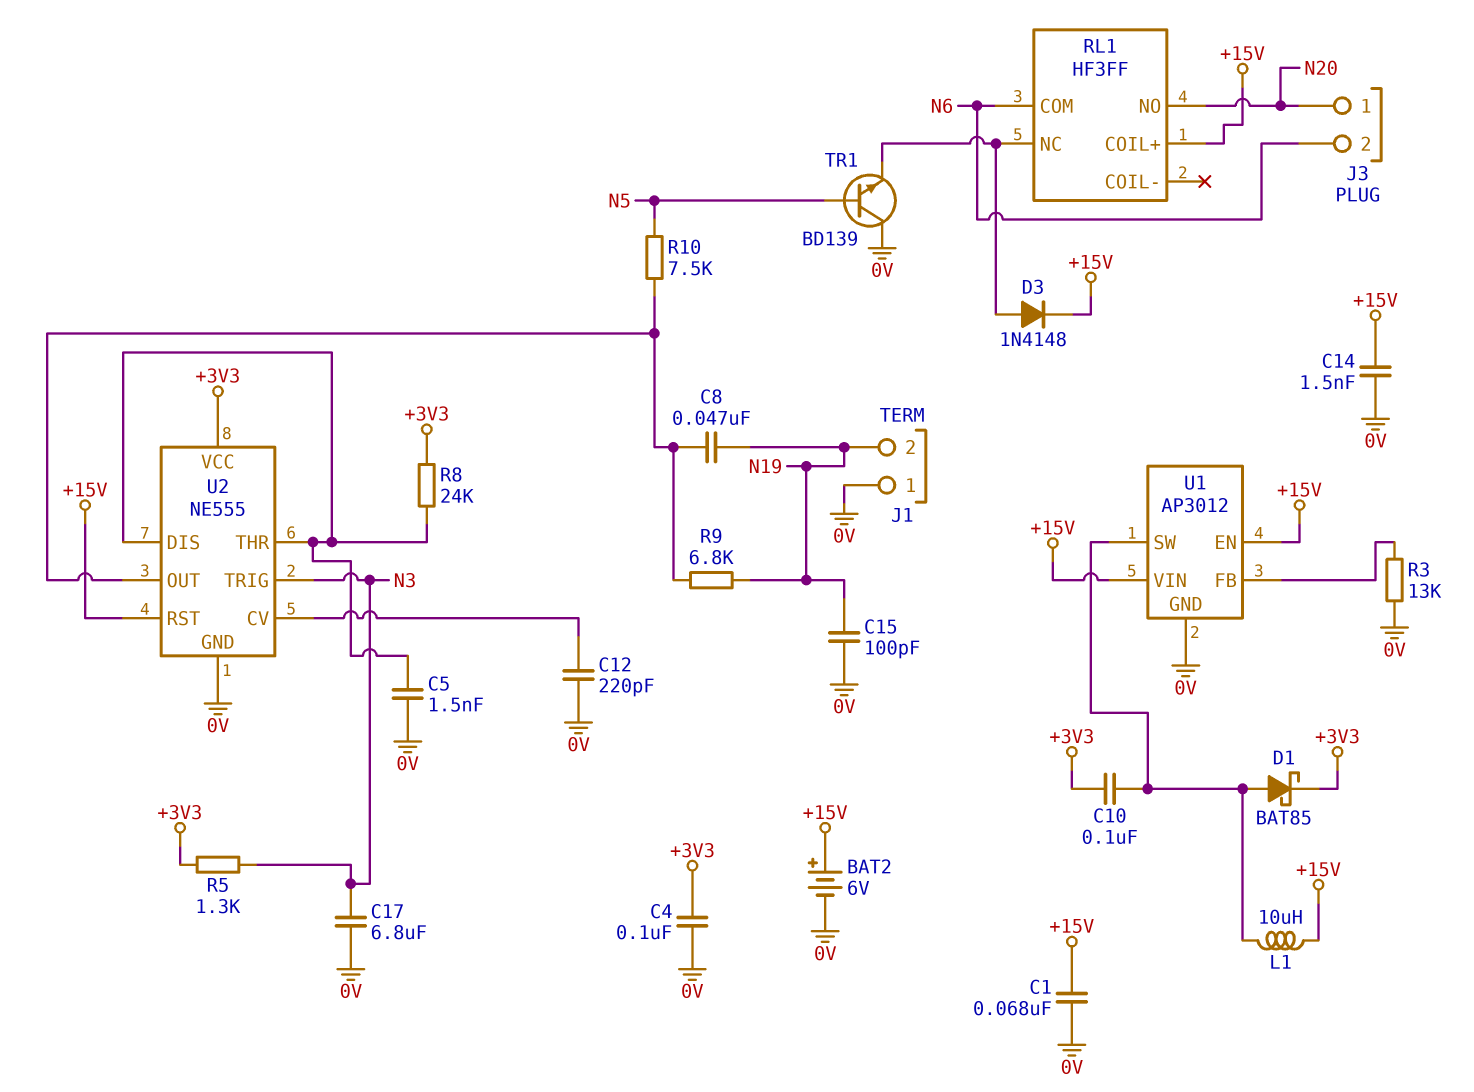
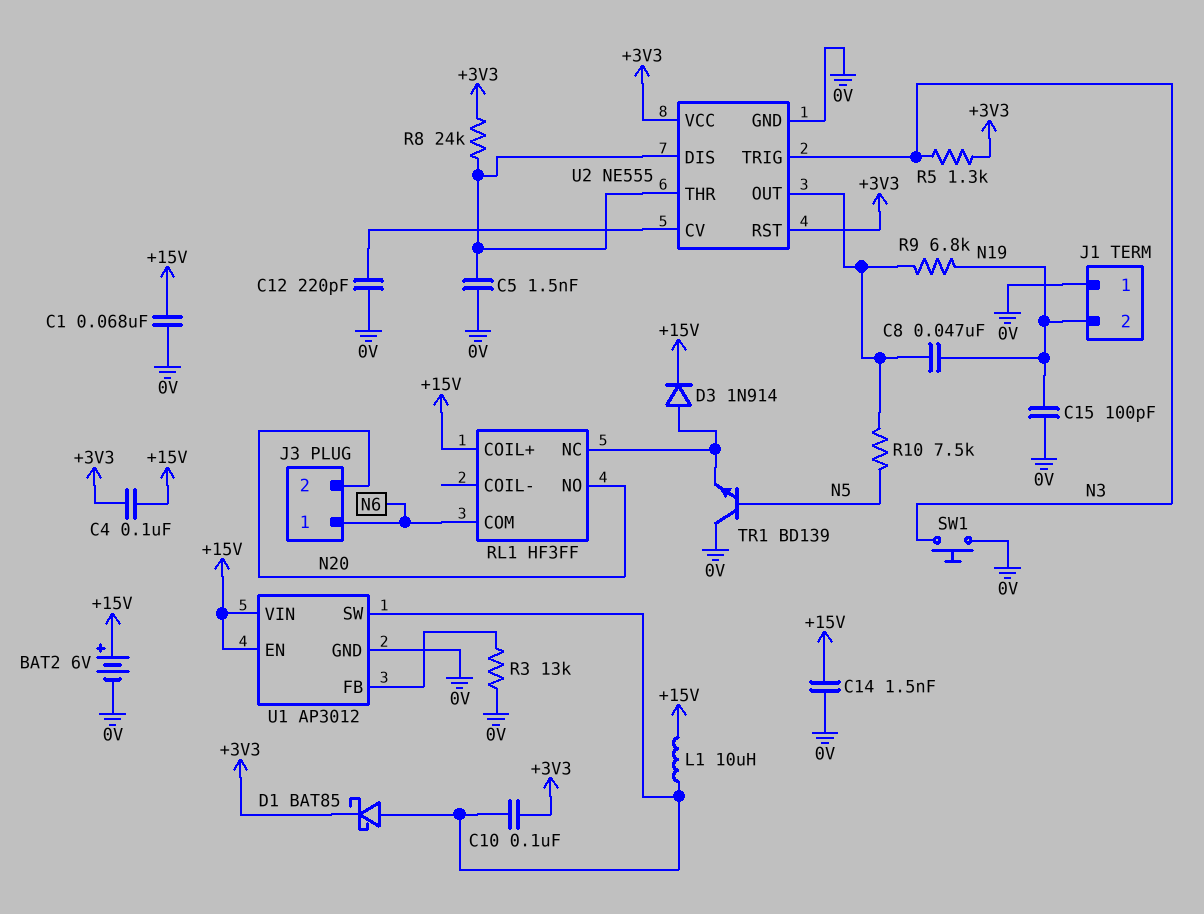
C4: 100nF (+3V3, 0V) -> 100nF (+3V3, +15V)
C17: 6.8uF (0V, N3) -> none
D3: diode 1N4148 (A RL1/NC, K +15V) -> diode 1N914 (A RL1/NC, K +15V)
J3 pin 1: N20 -> N6
J3 pin 2: N6 -> N20
SW1: none -> button (0V, N3)
U2 pin RST: +15V -> +3V3

